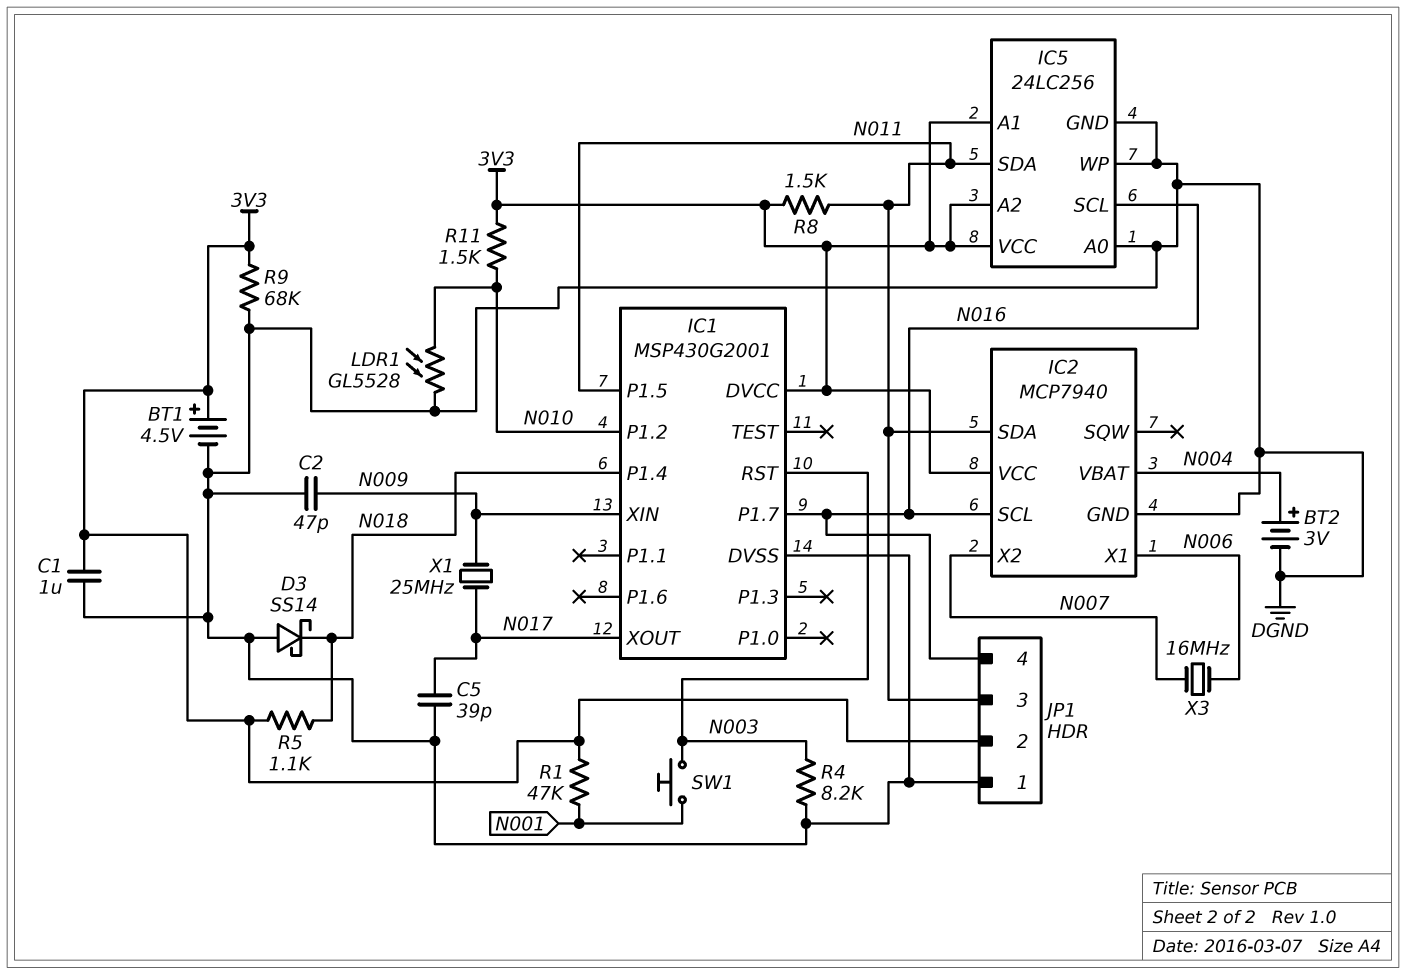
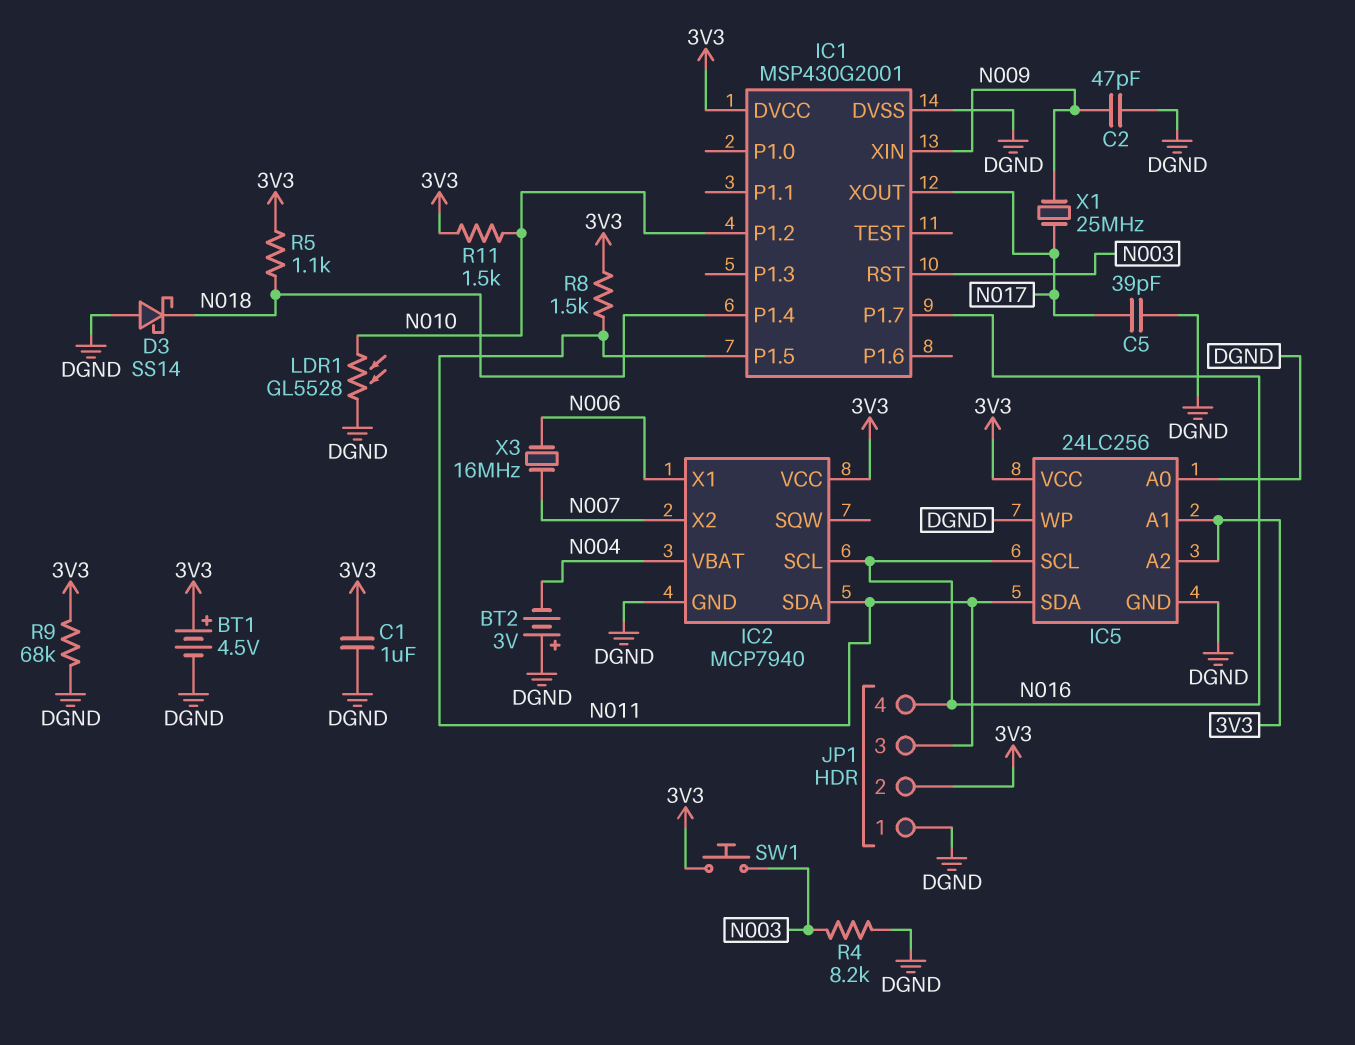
BT2: 3V (plus N004, minus DGND) -> 3V (plus DGND, minus N004)
R1: 47k (3V3, N001) -> none
SW1: button (N001, N003) -> button (3V3, N003)

